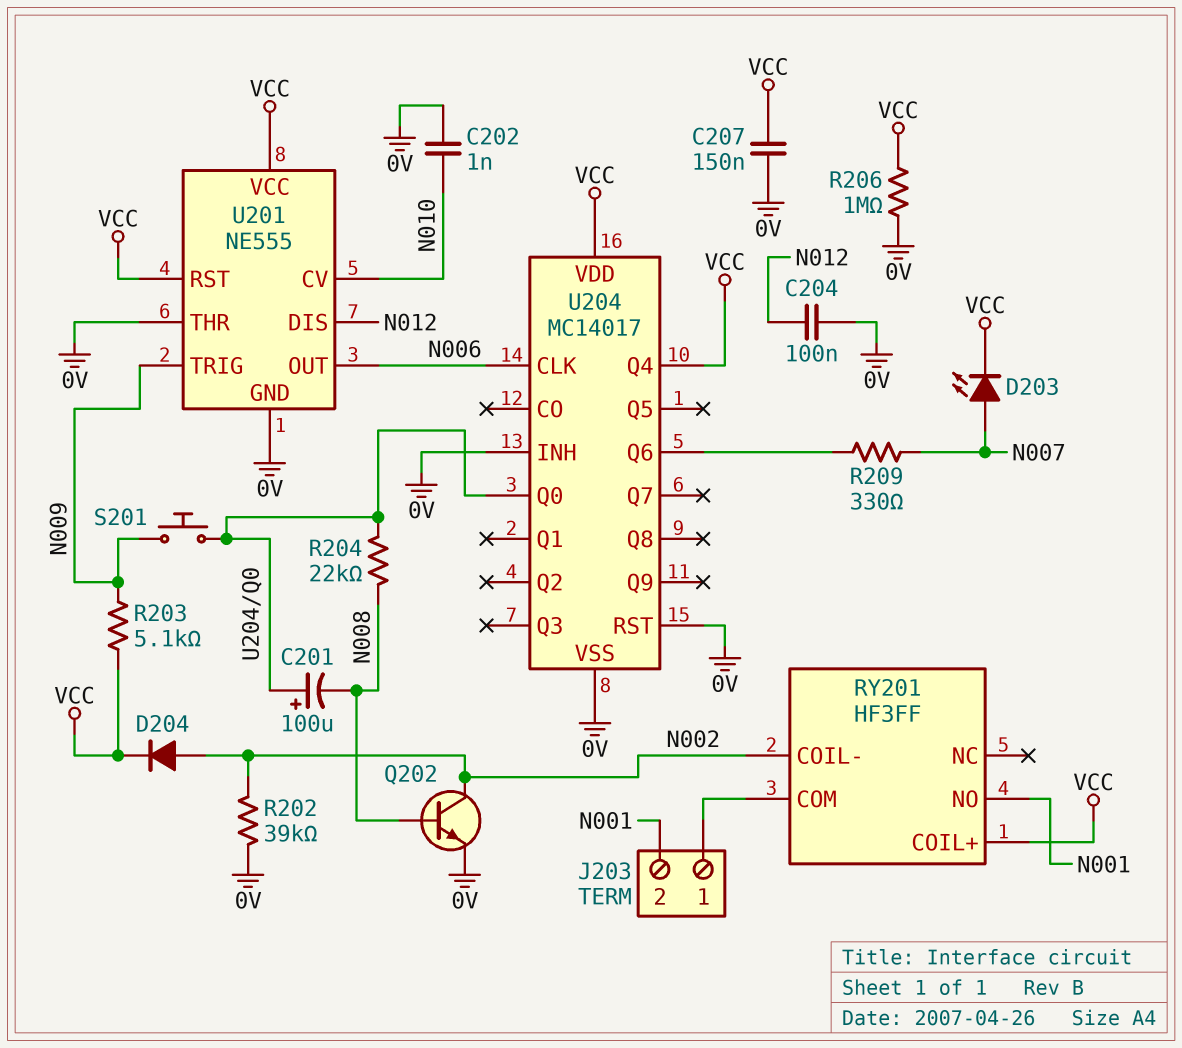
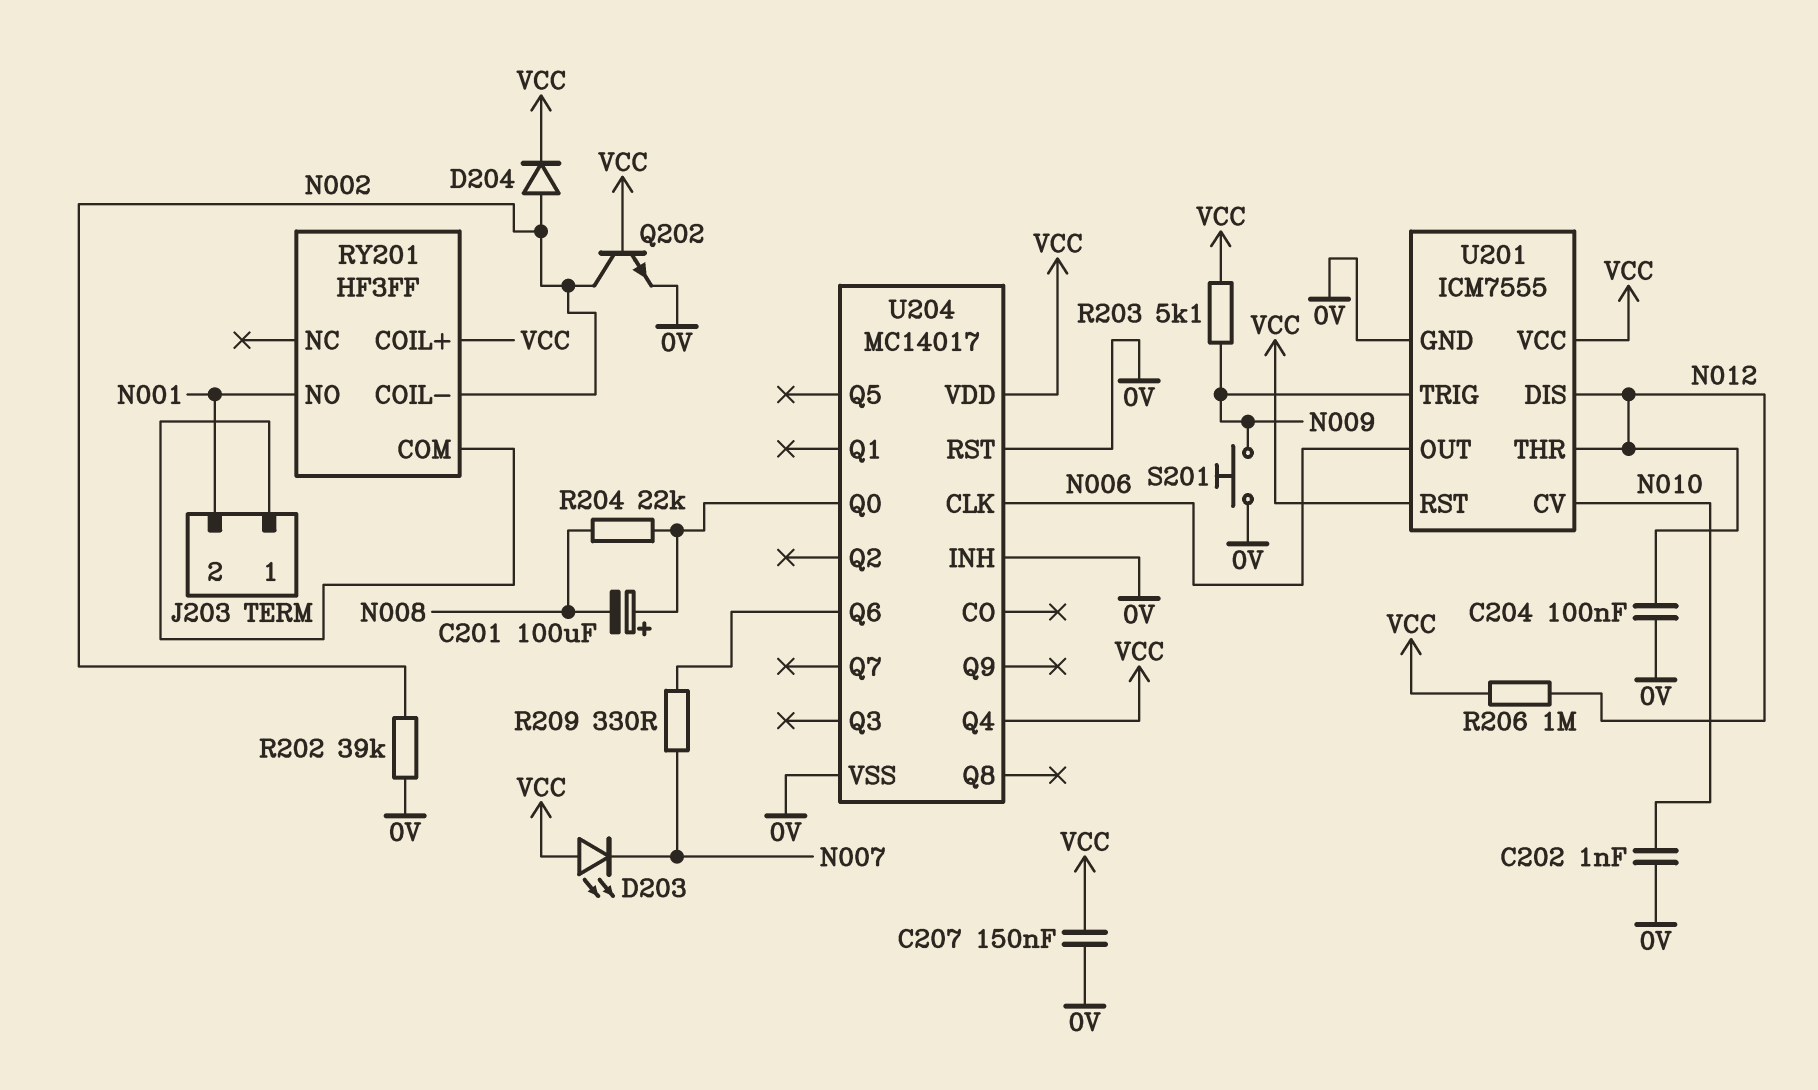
D203: LED (A N007, K VCC) -> LED (A VCC, K N007)
Q202: NPN (B N008, C N002, E 0V) -> NPN (B VCC, C N002, E 0V)
R206: 1M (0V, VCC) -> 1M (N012, VCC)
S201: button (N009, U204/Q0) -> button (0V, N009)
U201: NE555 -> ICM7555
U201 pin THR: 0V -> N012

